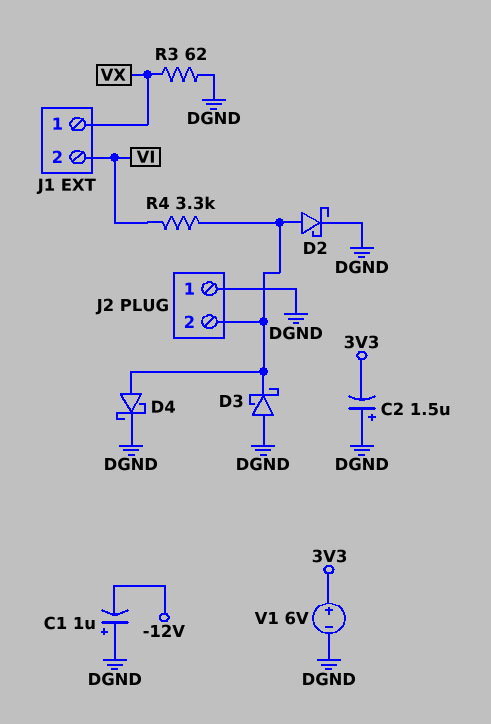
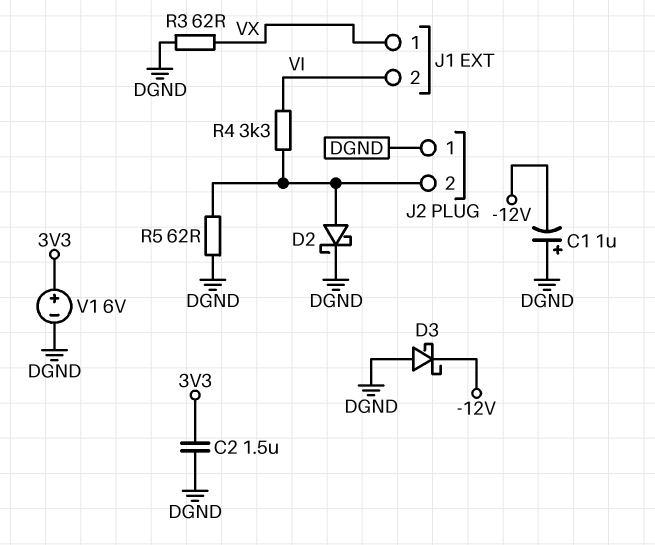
C2: 1.5uF (plus DGND, minus 3V3) -> 1.5uF (3V3, DGND)
D3: schottky (A DGND, K J2/2) -> schottky (A DGND, K -12V)
D4: schottky (A J2/2, K DGND) -> none
R5: none -> 62 (DGND, J2/2)

